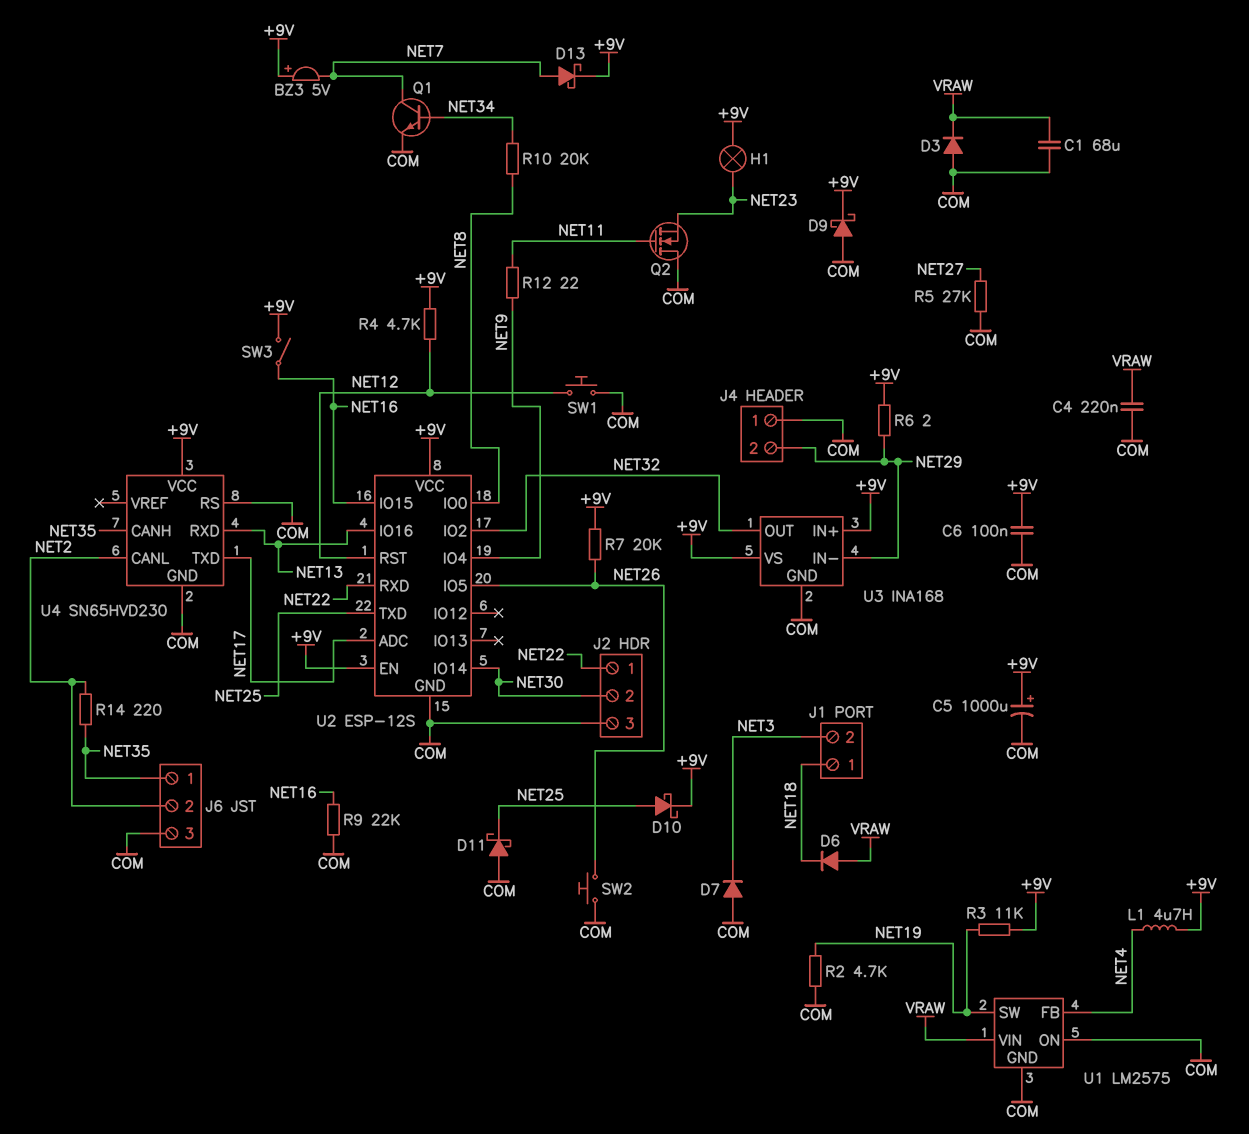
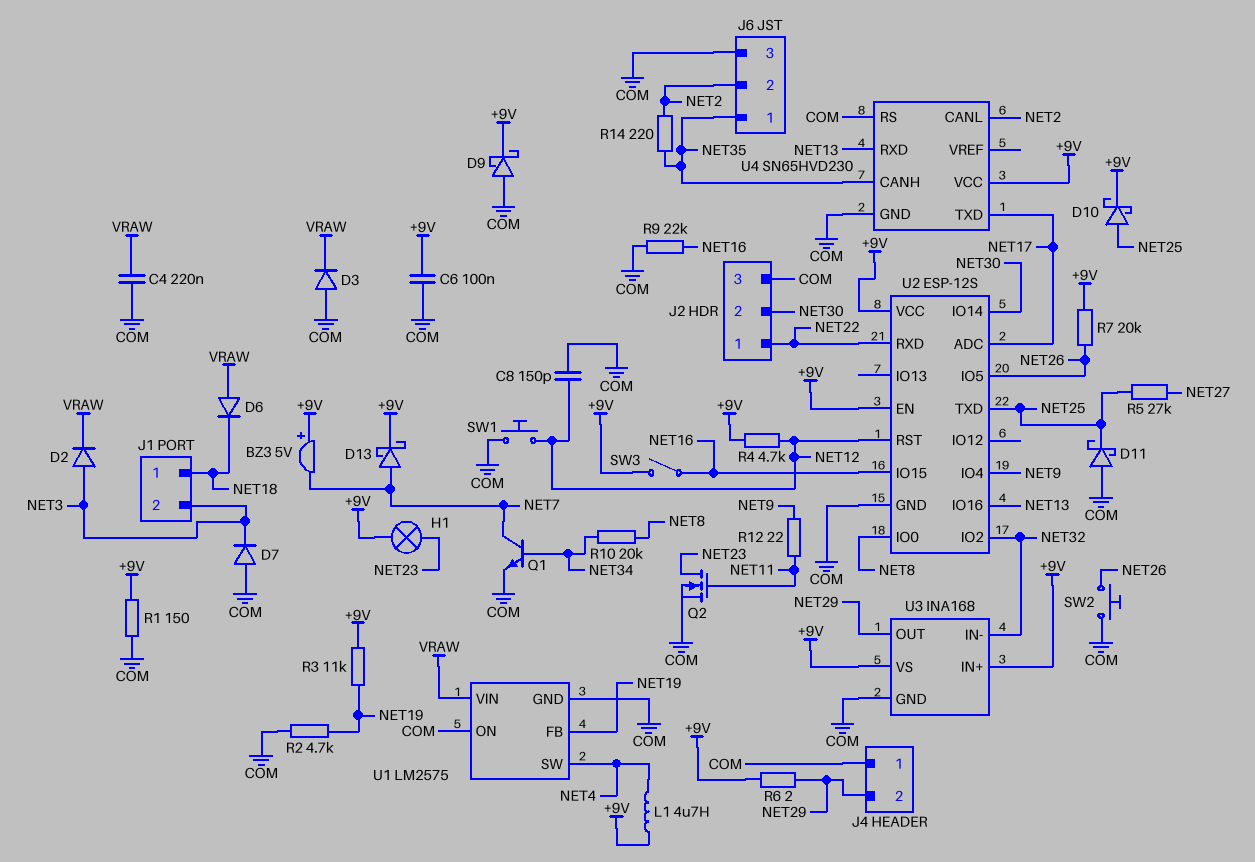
C1: 68uF (COM, VRAW) -> none
C5: 1000uF (plus +9V, minus COM) -> none
C8: none -> 150pF (COM, NET12)
D2: none -> diode (A NET3, K VRAW)
Q2: NMOS (G NET11, D COM, S NET23) -> NMOS (G NET11, D NET23, S COM)
R1: none -> 150 (+9V, COM)
R5: 27k (COM, NET27) -> 27k (NET25, NET27)
U1 pin FB: NET4 -> NET19
U1 pin SW: NET19 -> NET4
U3 pin IN-: NET29 -> NET32
U3 pin OUT: NET32 -> NET29

